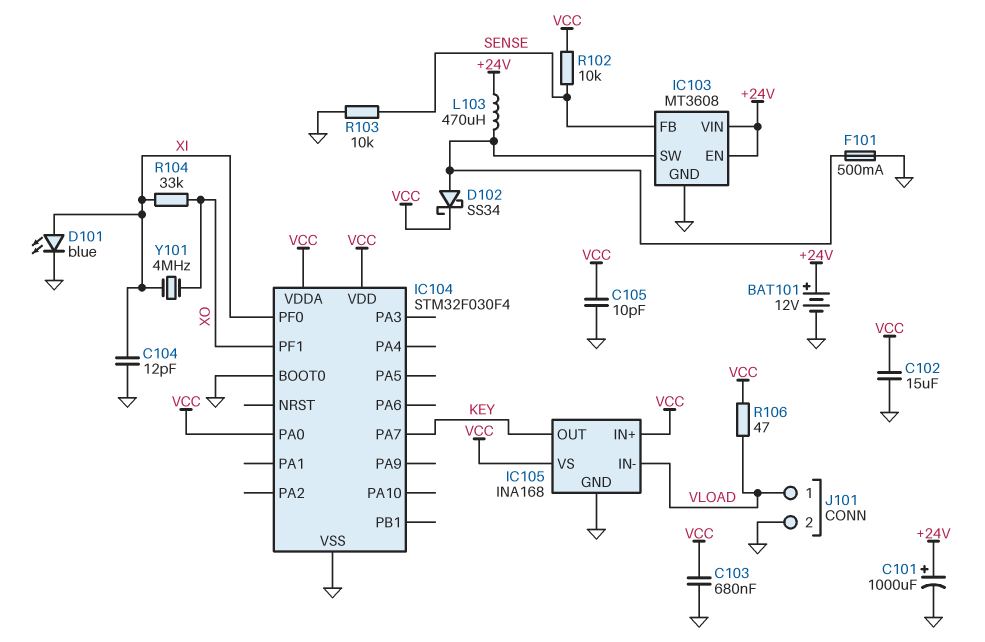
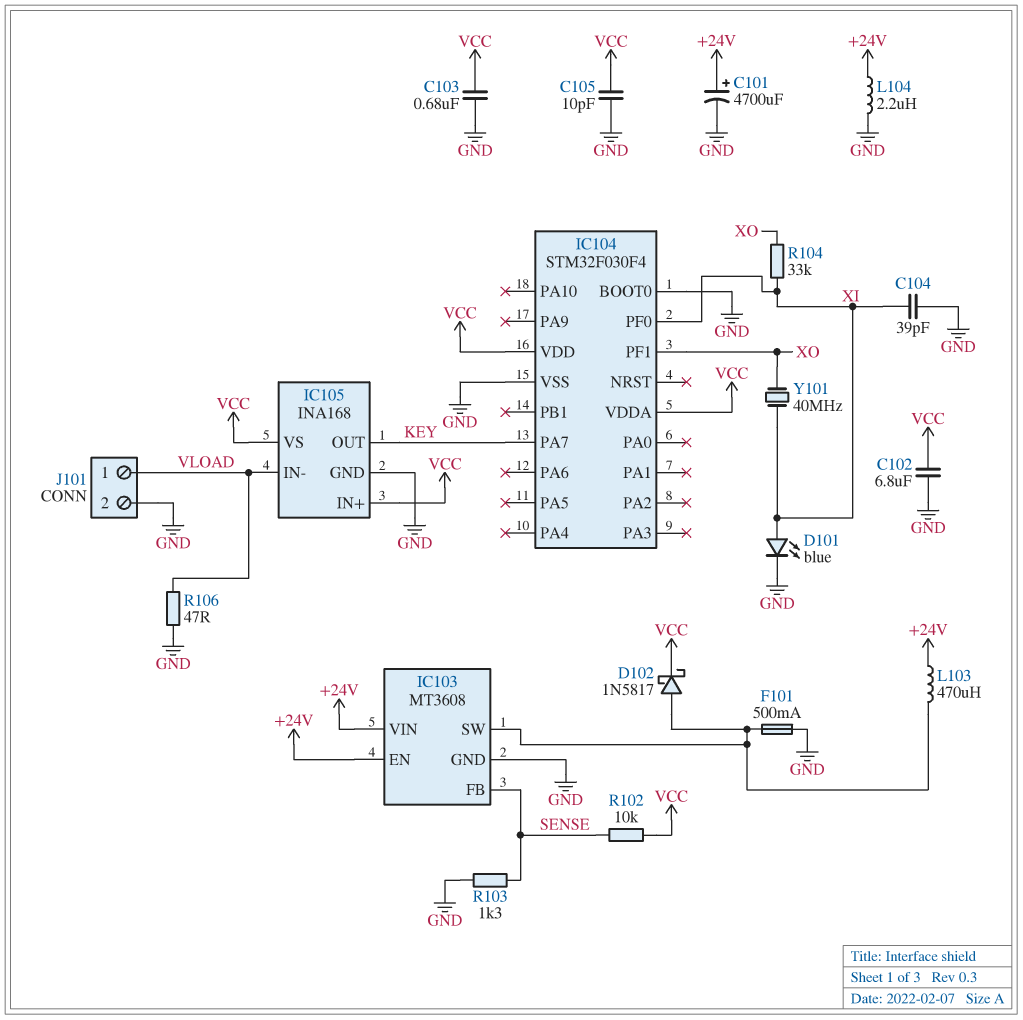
BAT101: 12V (plus +24V, minus GND) -> none
C101: 1000uF (plus +24V, minus GND) -> 4700uF (plus +24V, minus GND)
C102: 15uF (GND, VCC) -> 6.8uF (GND, VCC)
C104: 12pF (GND, XI) -> 39pF (GND, XI)
D102: schottky SS34 (A IC103/SW, K VCC) -> schottky 1N5817 (A IC103/SW, K VCC)
IC104 pin PA0: VCC -> none
L104: none -> 2.2uH (+24V, GND)
R103: 10k (GND, SENSE) -> 1.3k (GND, SENSE)
R106: 47 (VCC, VLOAD) -> 47 (GND, VLOAD)
Y101: 4MHz (XI, XO) -> 40MHz (XI, XO)

